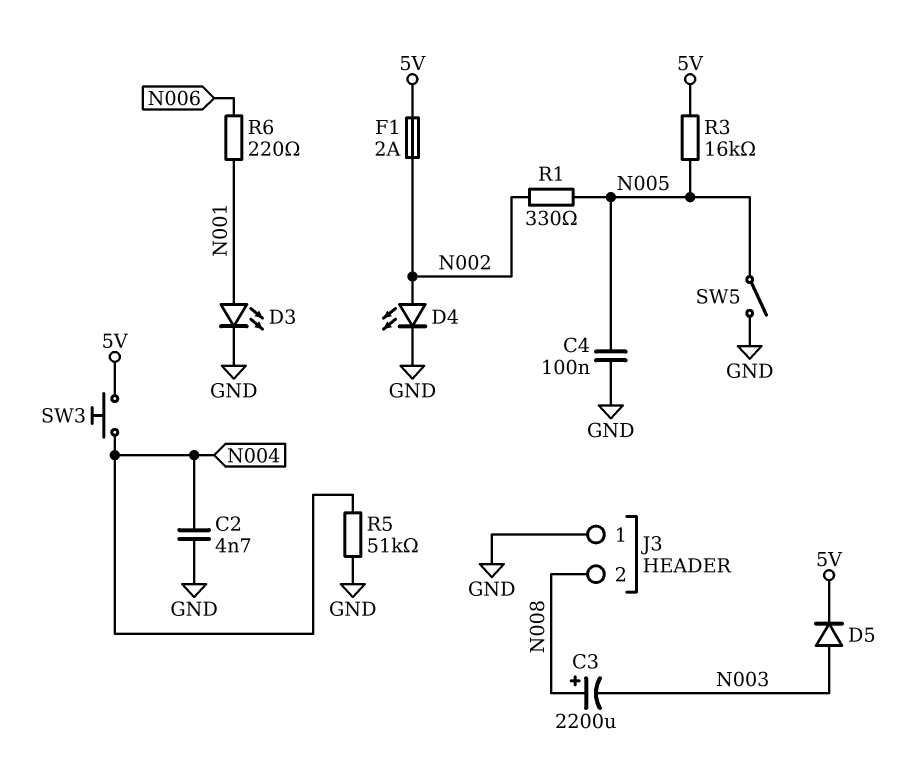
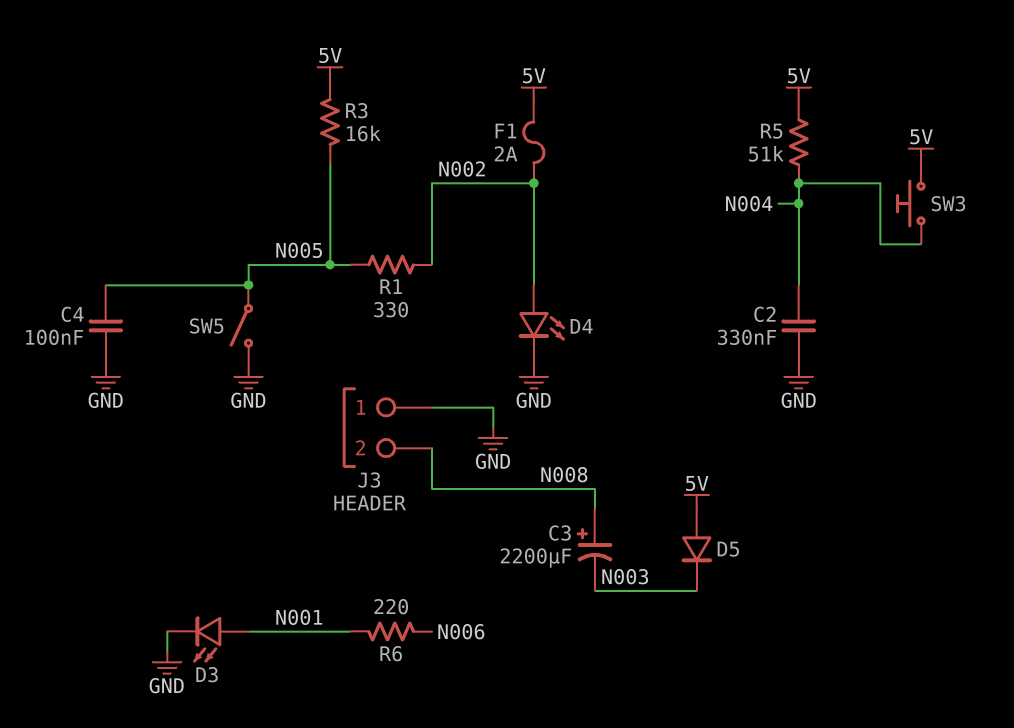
C2: 4.7nF (GND, N004) -> 330nF (GND, N004)
D5: diode (A N003, K 5V) -> diode (A 5V, K N003)
R5: 51k (GND, N004) -> 51k (5V, N004)

